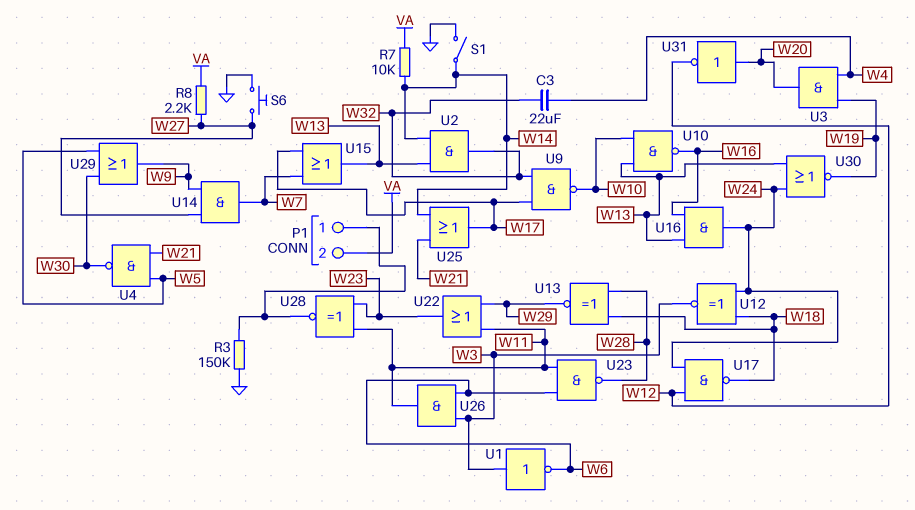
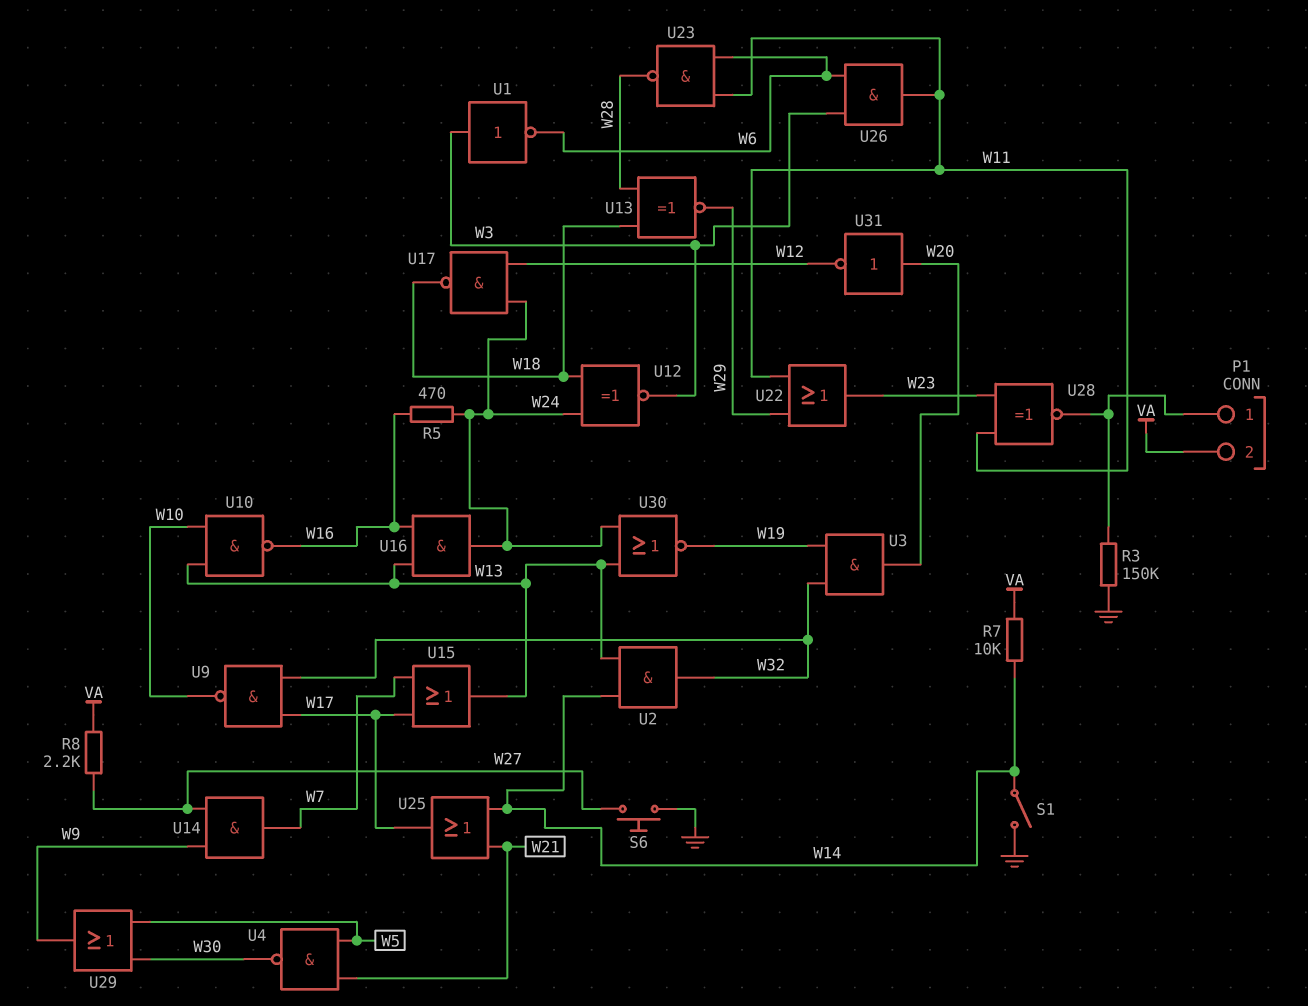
C3: 22uF (W4, W32) -> none
R5: none -> 470 (W16, W24)
U3: AND (in W4, in W19, out W20) -> AND (in W19, in W32, out W20)

